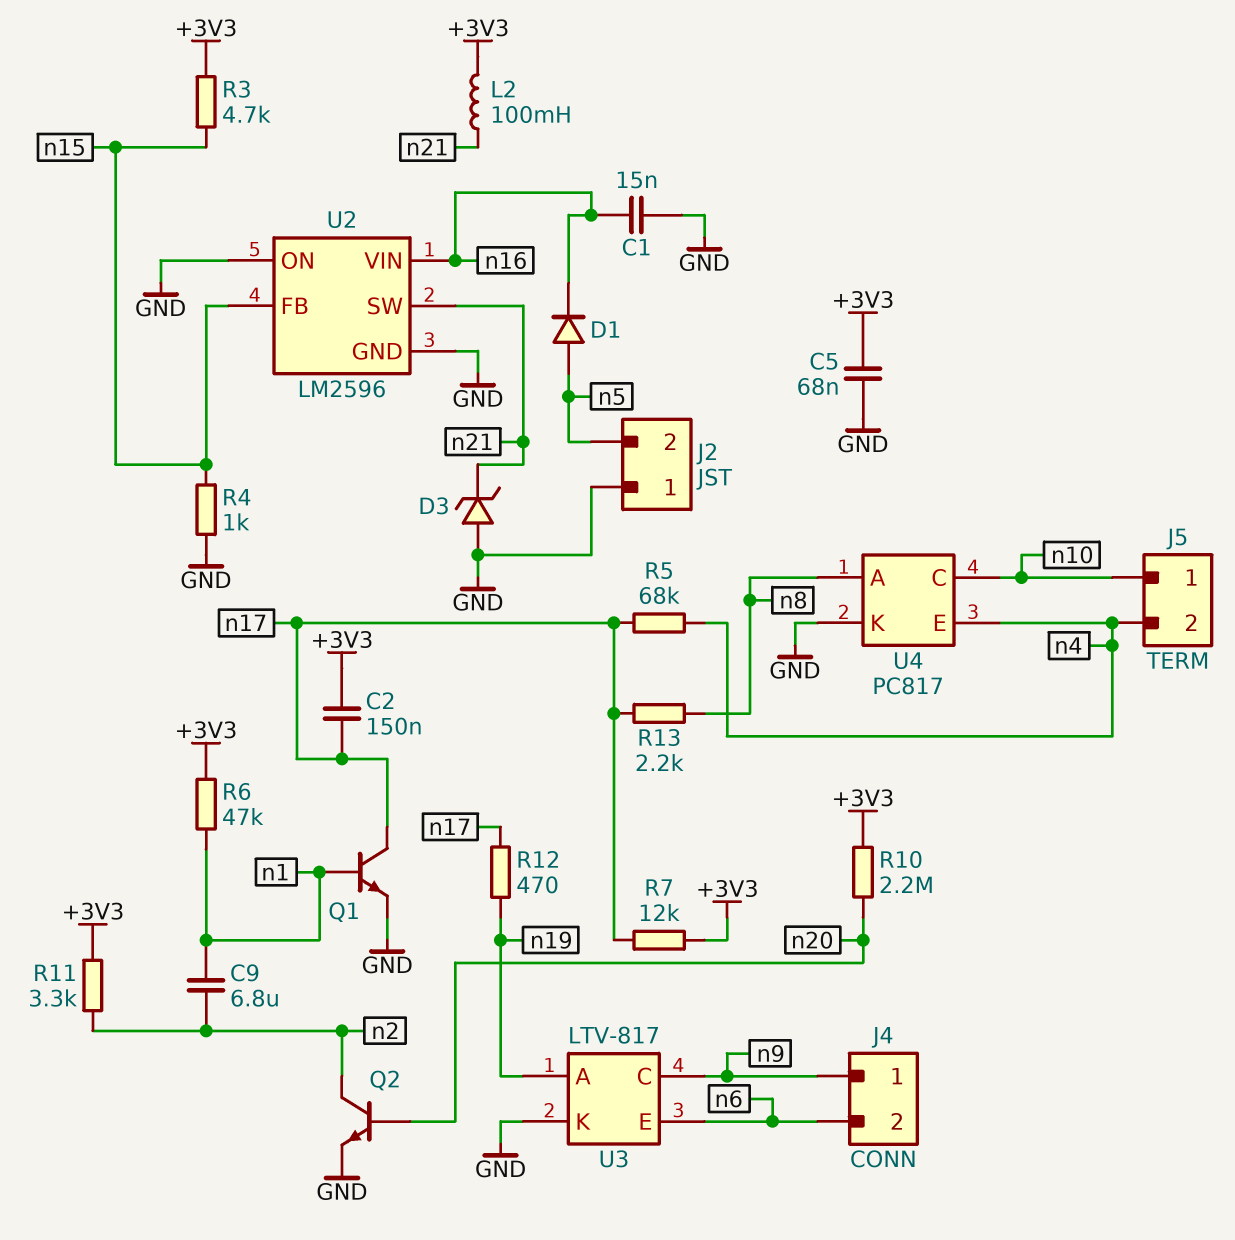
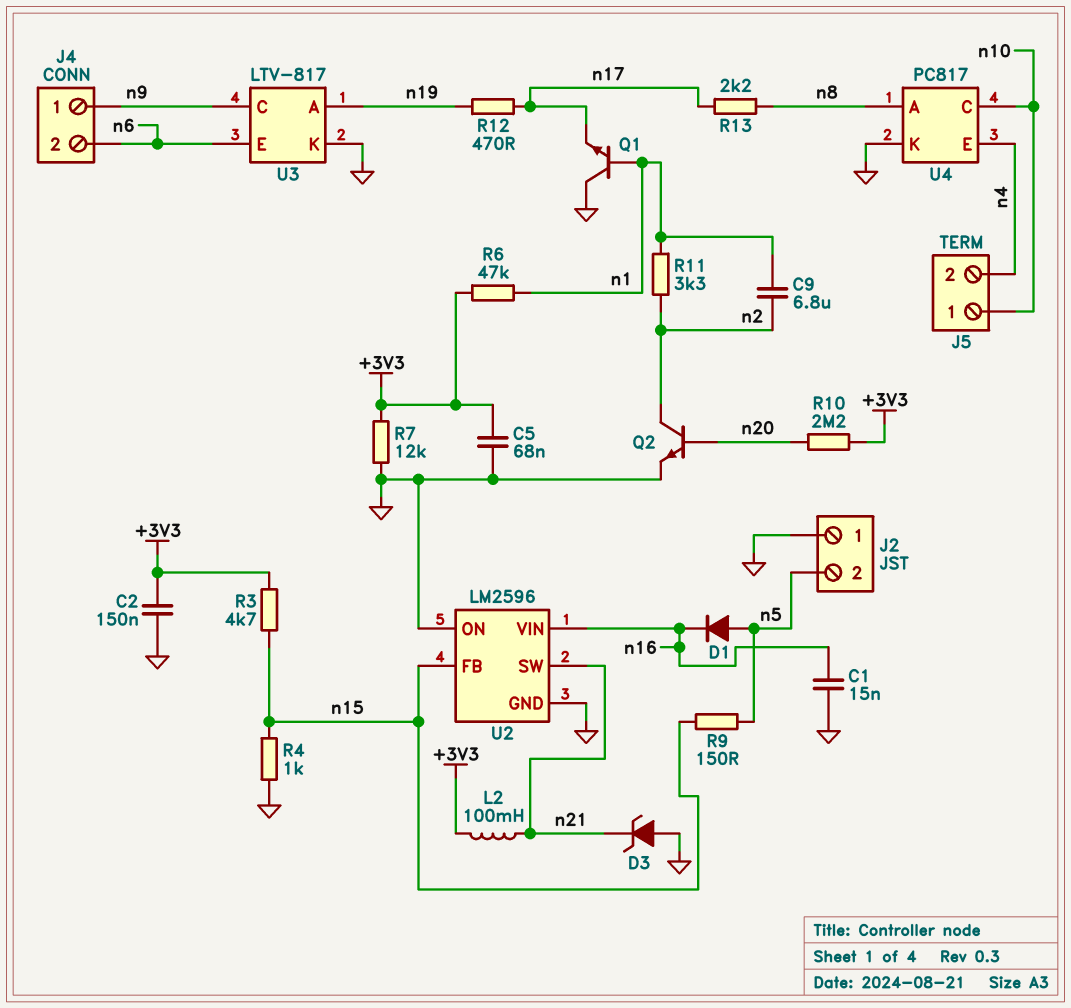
C2: 150nF (+3V3, n17) -> 150nF (+3V3, GND)
Q1: NPN (B n1, C n17, E GND) -> NPN (B n1, C GND, E n17)
R5: 68k (n4, n17) -> none
R7: 12k (+3V3, n17) -> 12k (+3V3, GND)
R9: none -> 150 (n5, n15)
R11: 3.3k (+3V3, n2) -> 3.3k (n1, n2)

